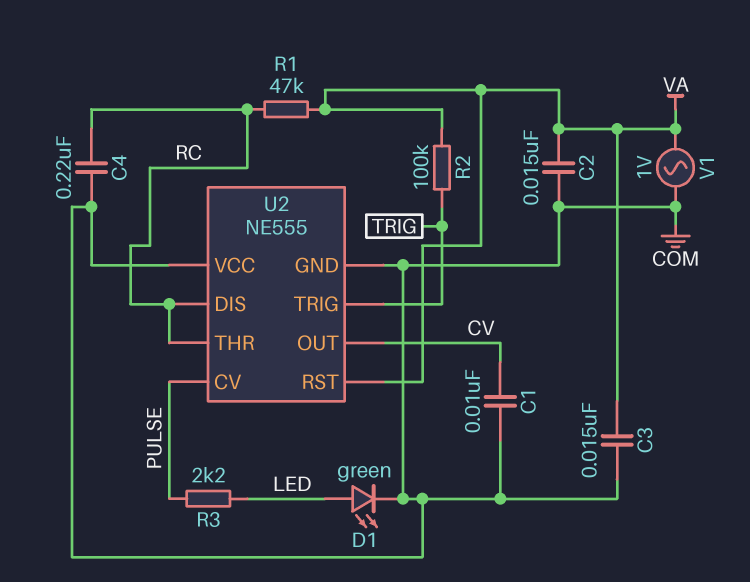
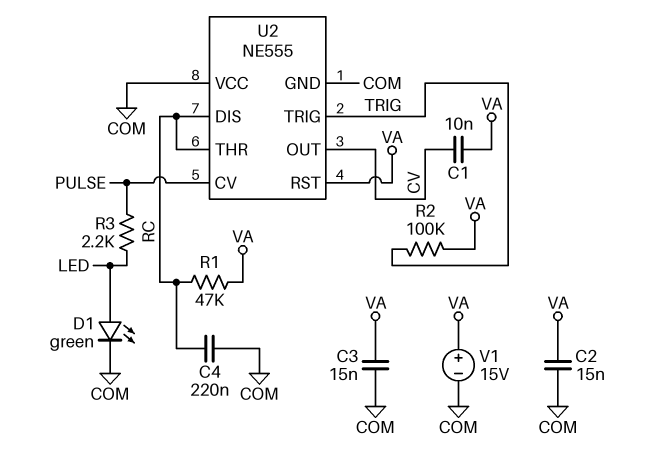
C1: 10nF (COM, CV) -> 10nF (CV, VA)
V1: AC 1V (COM, VA) -> 15V (plus VA, minus COM)

